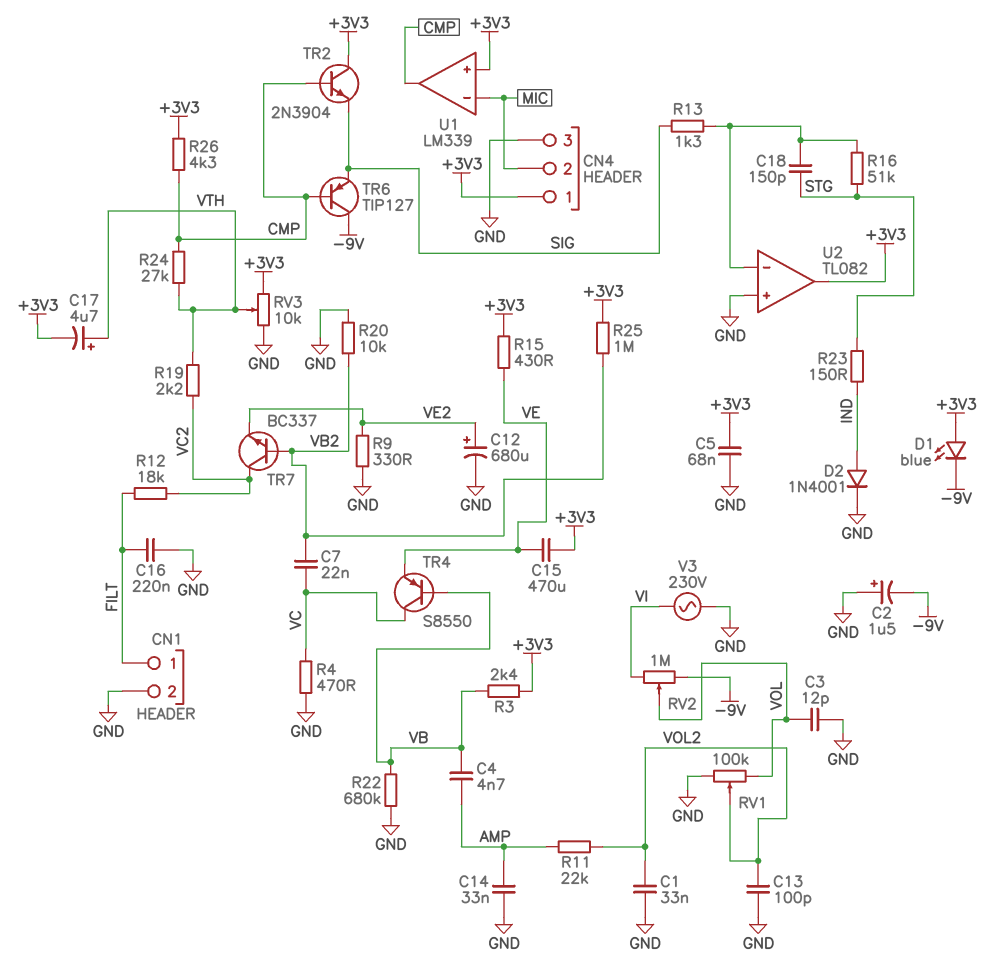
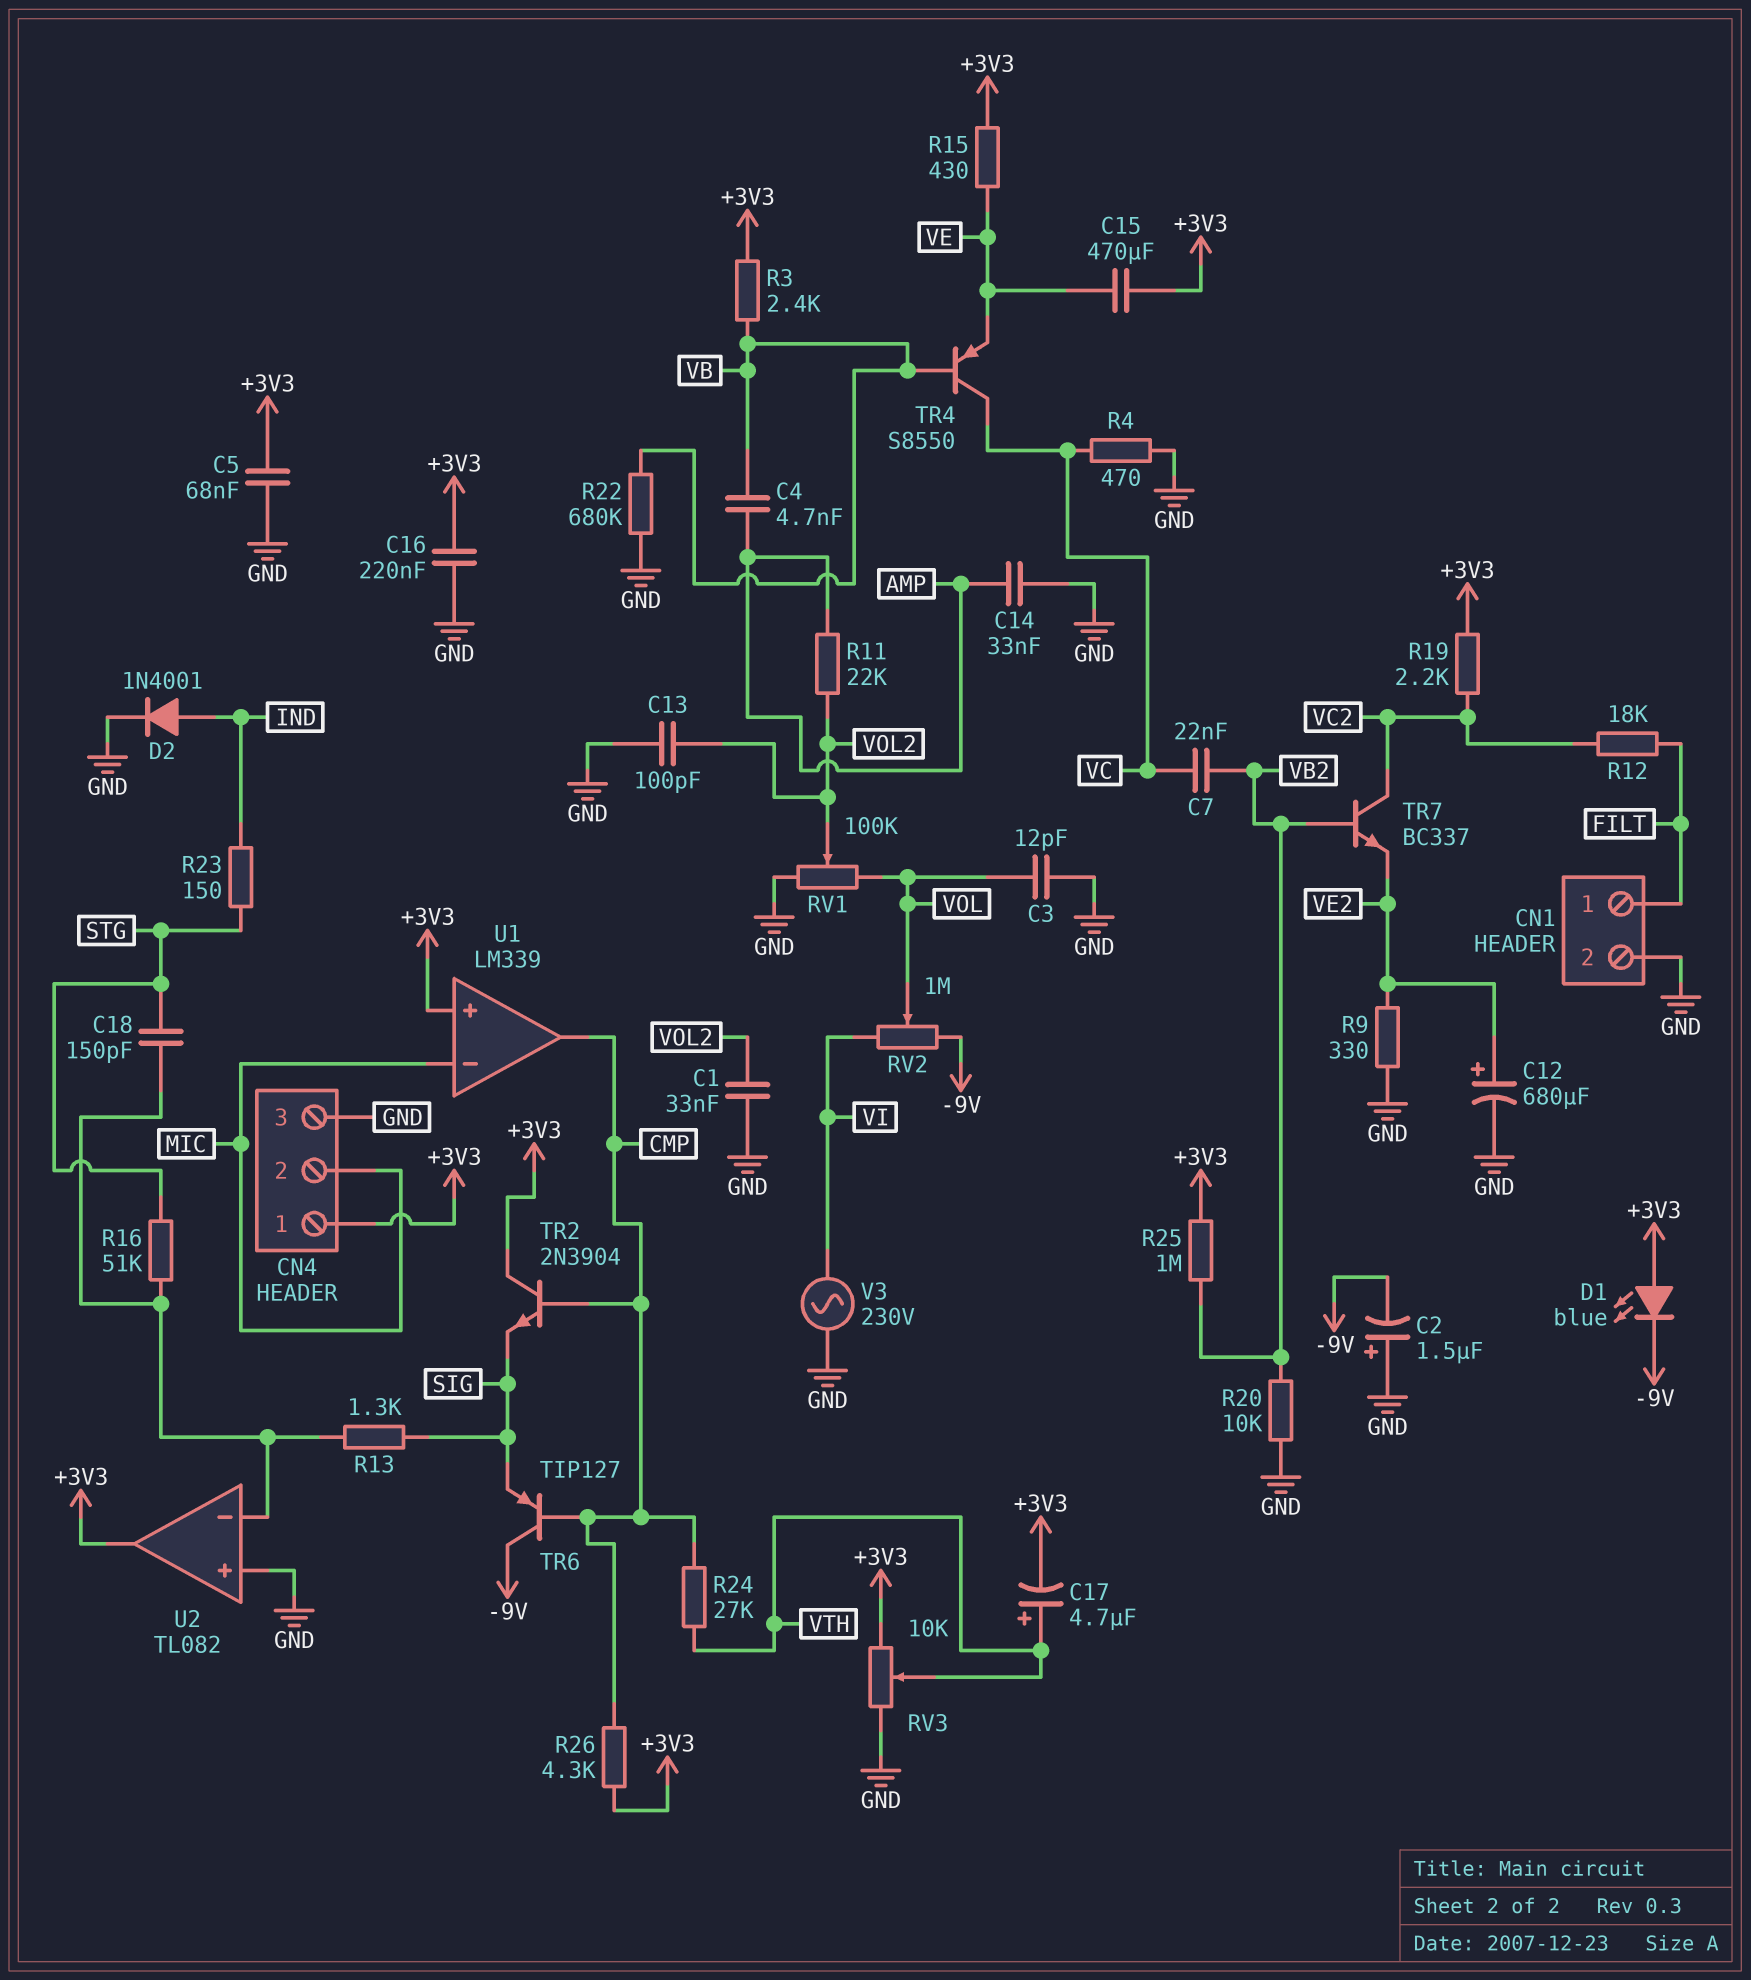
C16: 220nF (FILT, GND) -> 220nF (+3V3, GND)
R19: 2.2k (VC2, VTH) -> 2.2k (+3V3, VC2)

